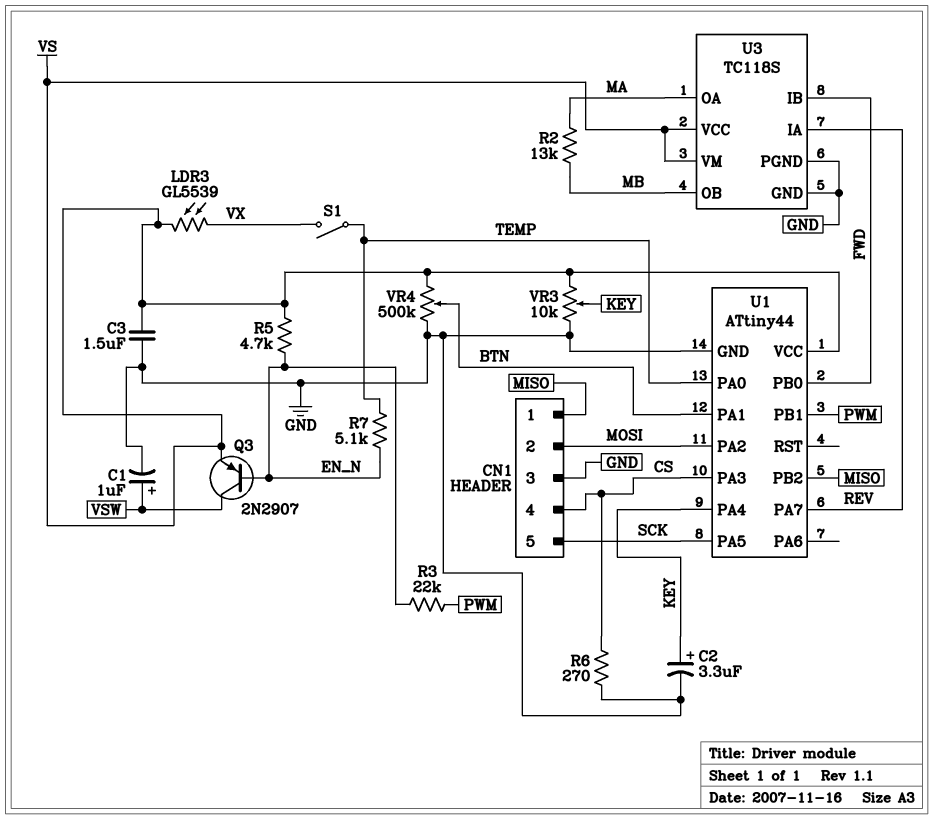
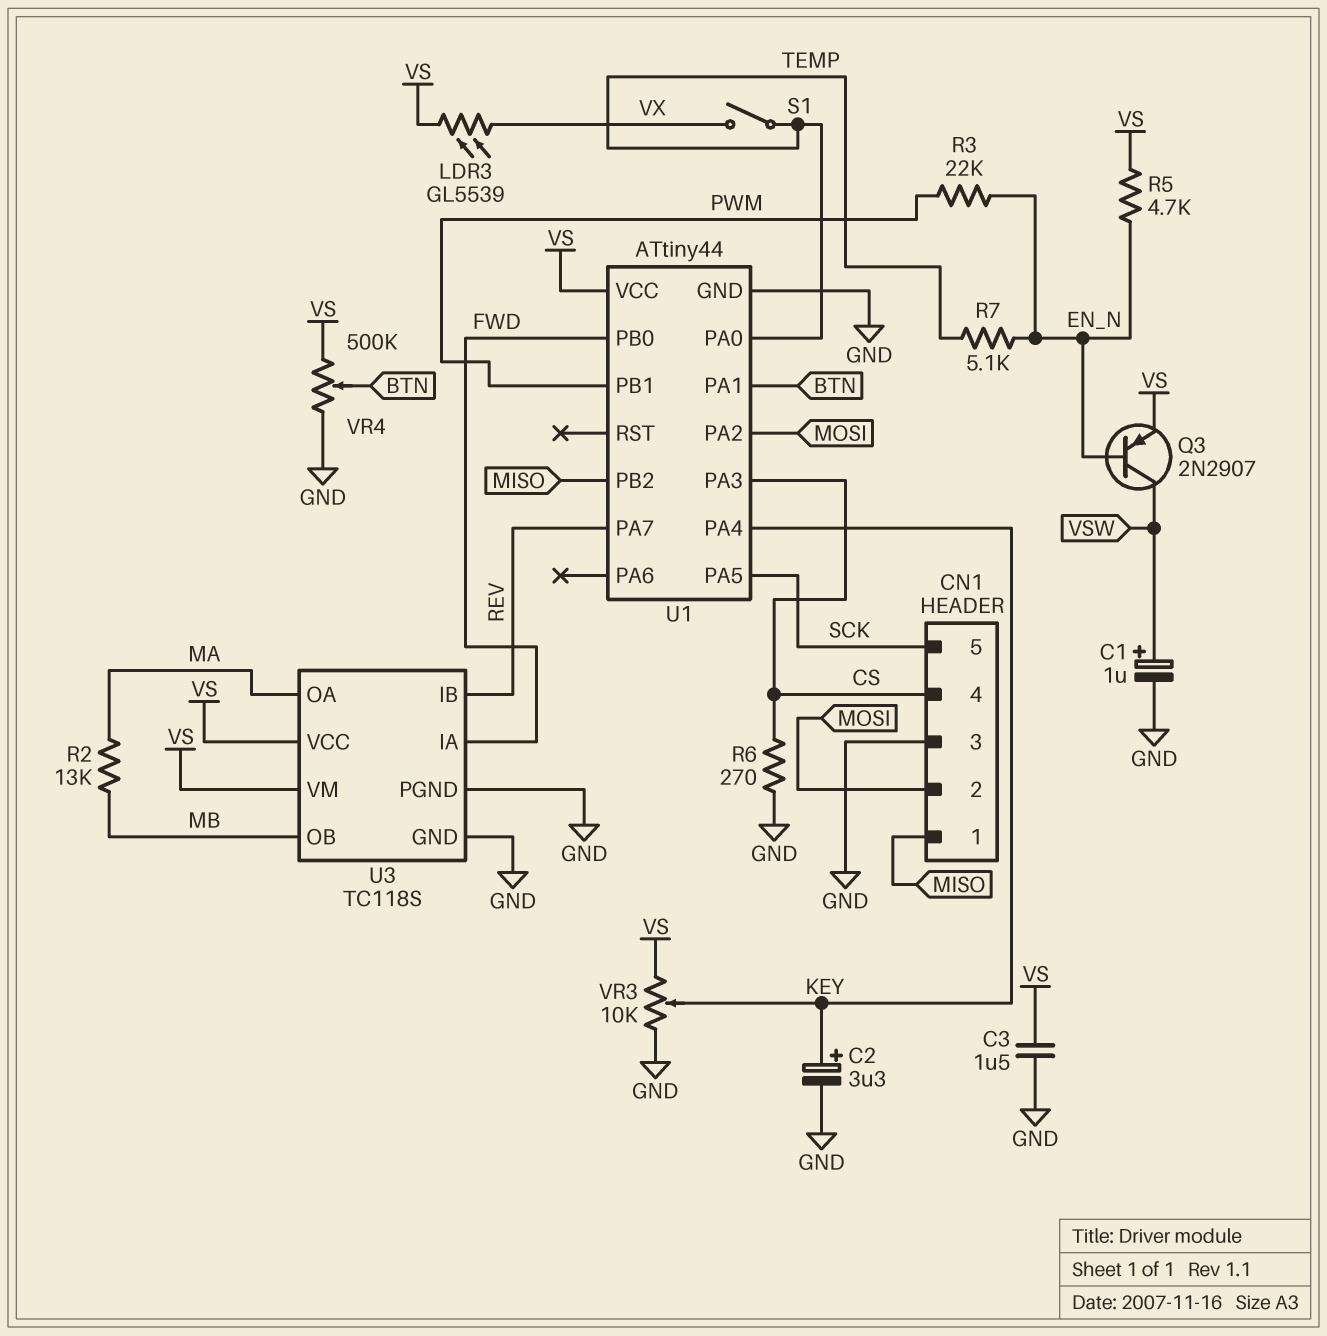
U3 pin IA: REV -> FWD
U3 pin IB: FWD -> REV

